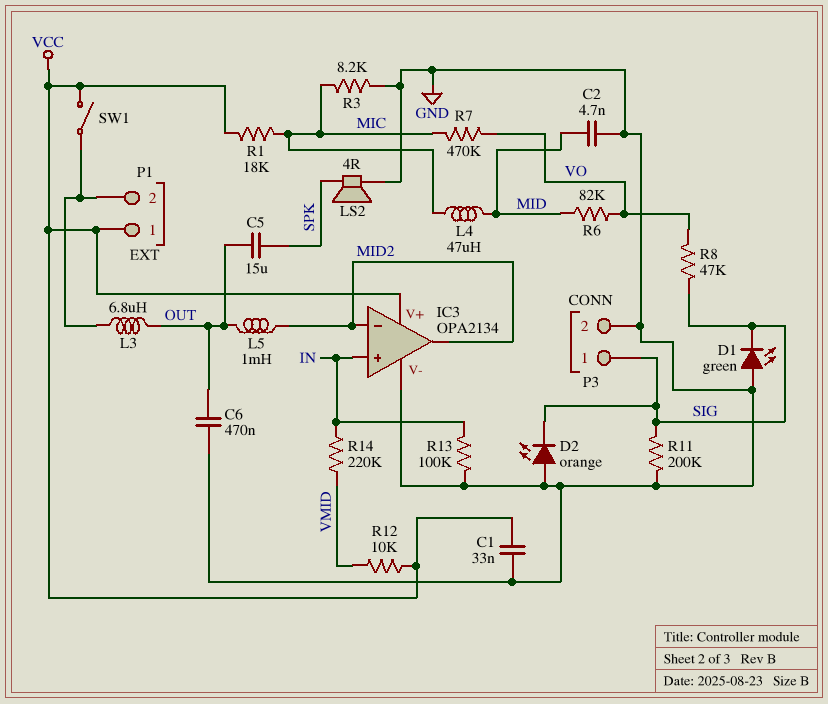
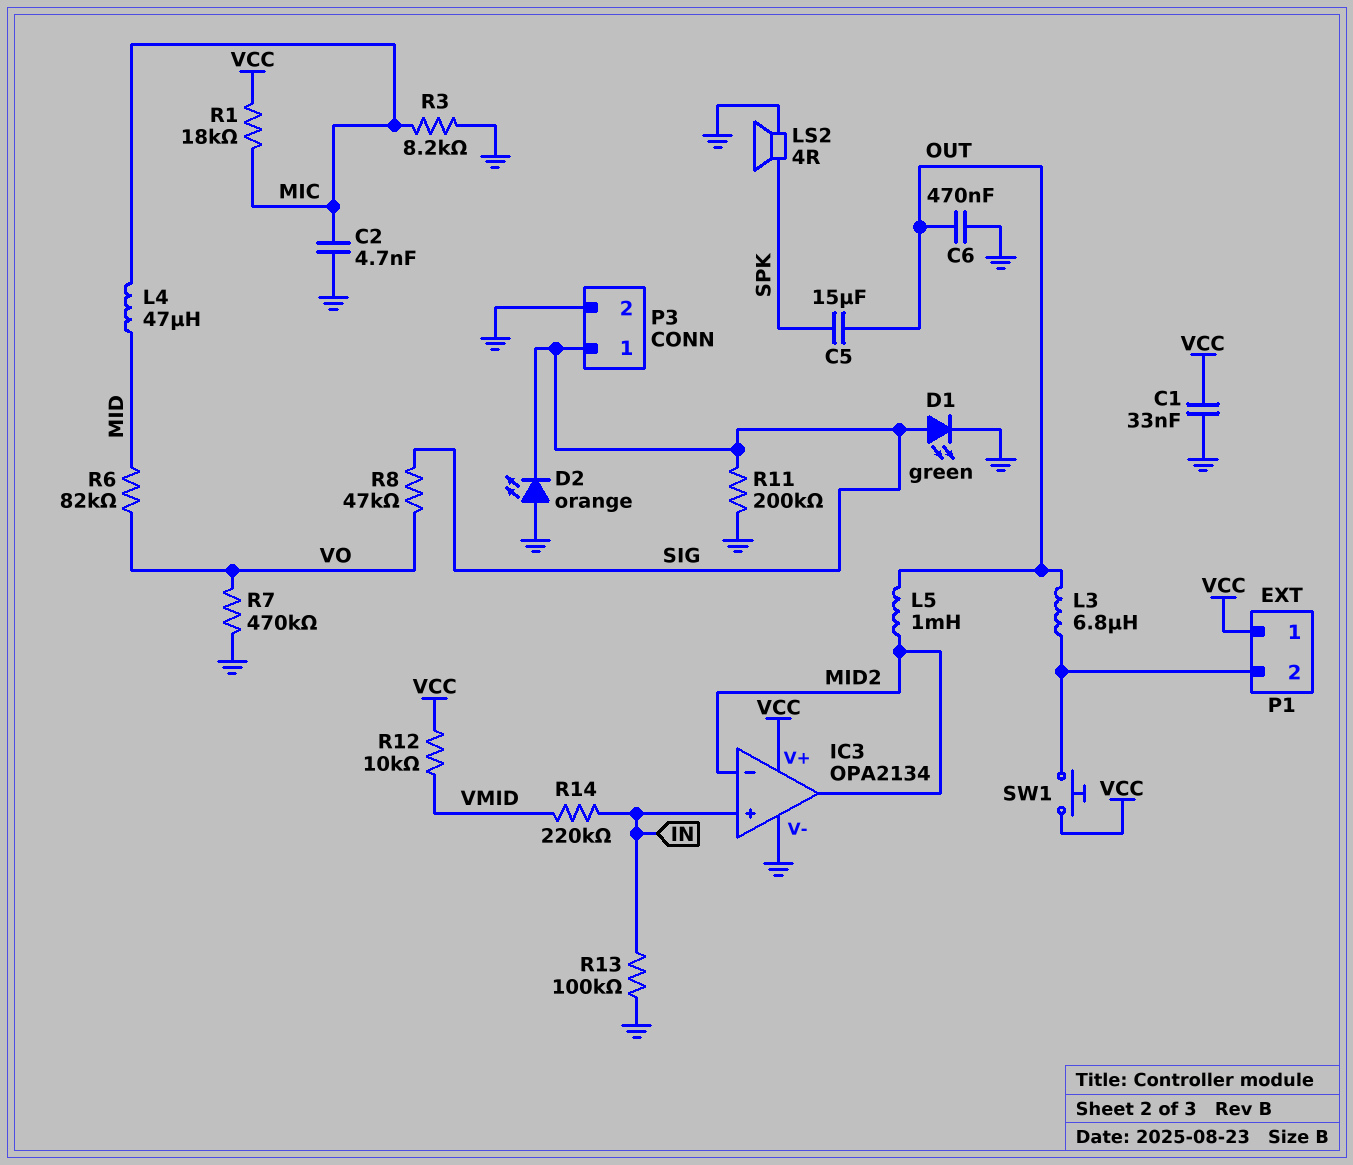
C2: 4.7nF (GND, MID) -> 4.7nF (GND, MIC)
D1: LED green (A GND, K SIG) -> LED green (A SIG, K GND)
R7: 470k (MIC, VO) -> 470k (GND, VO)
SW1: switch (P1/2, VCC) -> button (P1/2, VCC)

